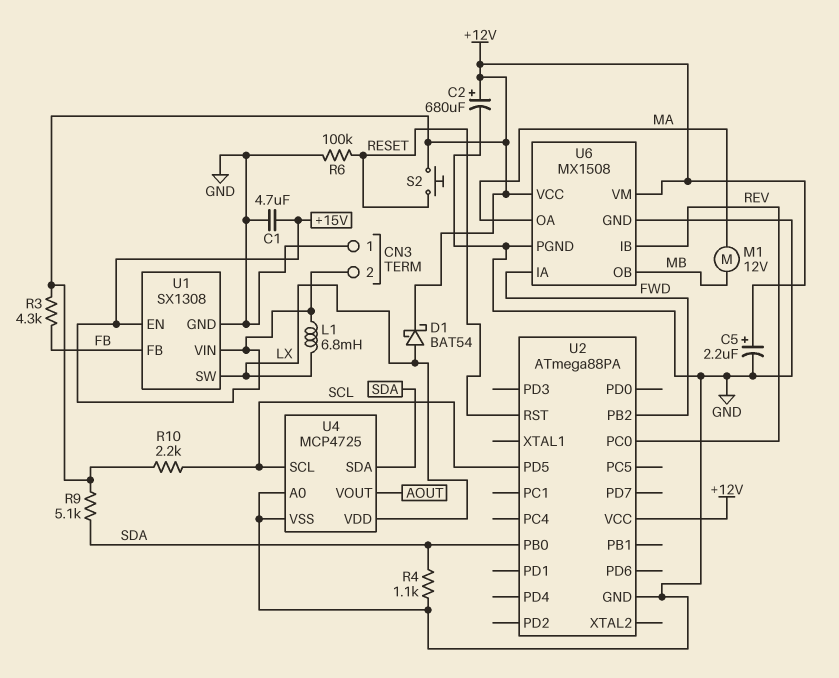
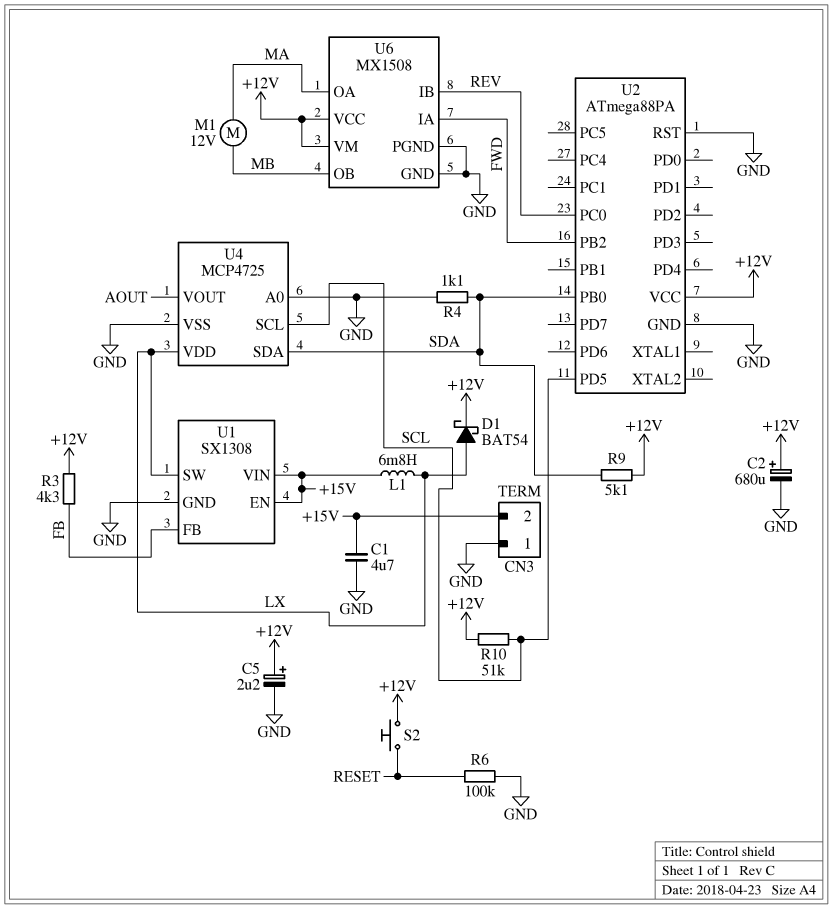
R10: 2.2k (+12V, SCL) -> 51k (+12V, SCL)
U2 pin RST: RESET -> GND

